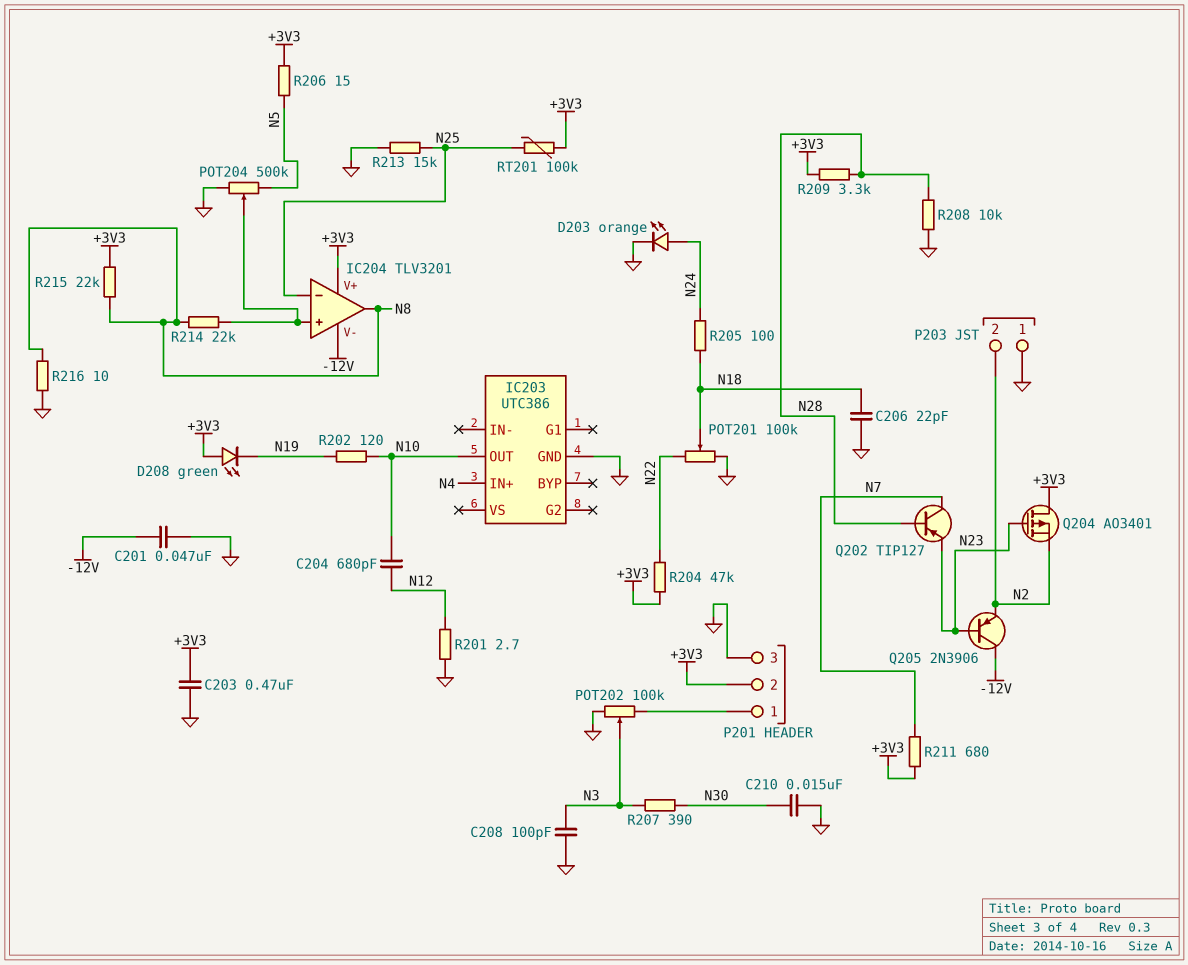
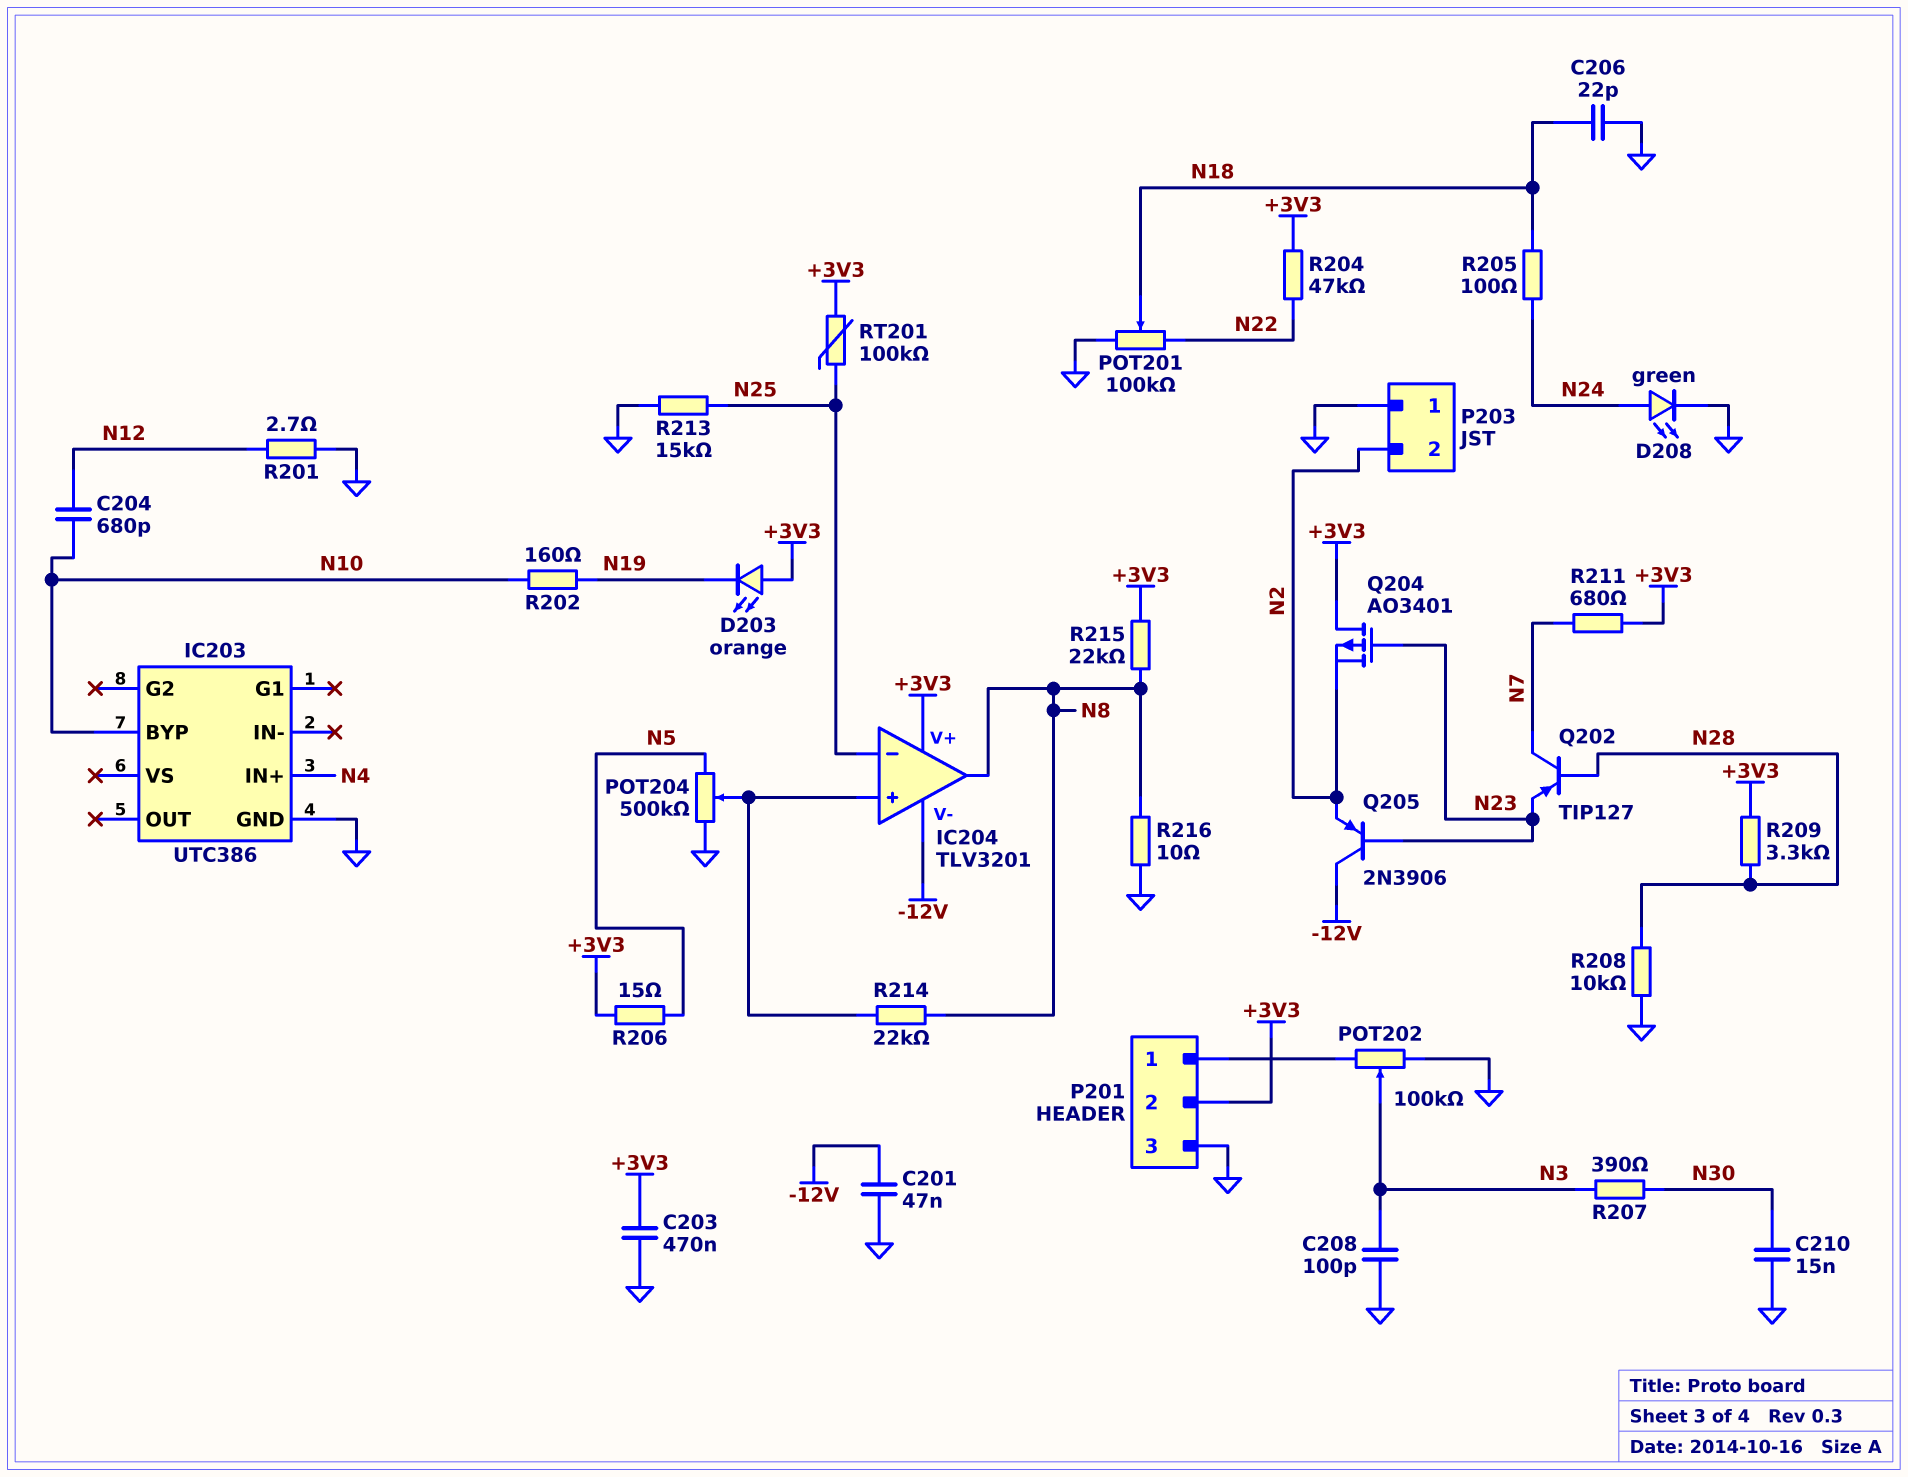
D203: LED orange (A N24, K GND) -> LED orange (A +3V3, K N19)
D208: LED green (A +3V3, K N19) -> LED green (A N24, K GND)
IC203 pin BYP: none -> N10
IC203 pin OUT: N10 -> none
R202: 120 (N10, N19) -> 160 (N10, N19)

